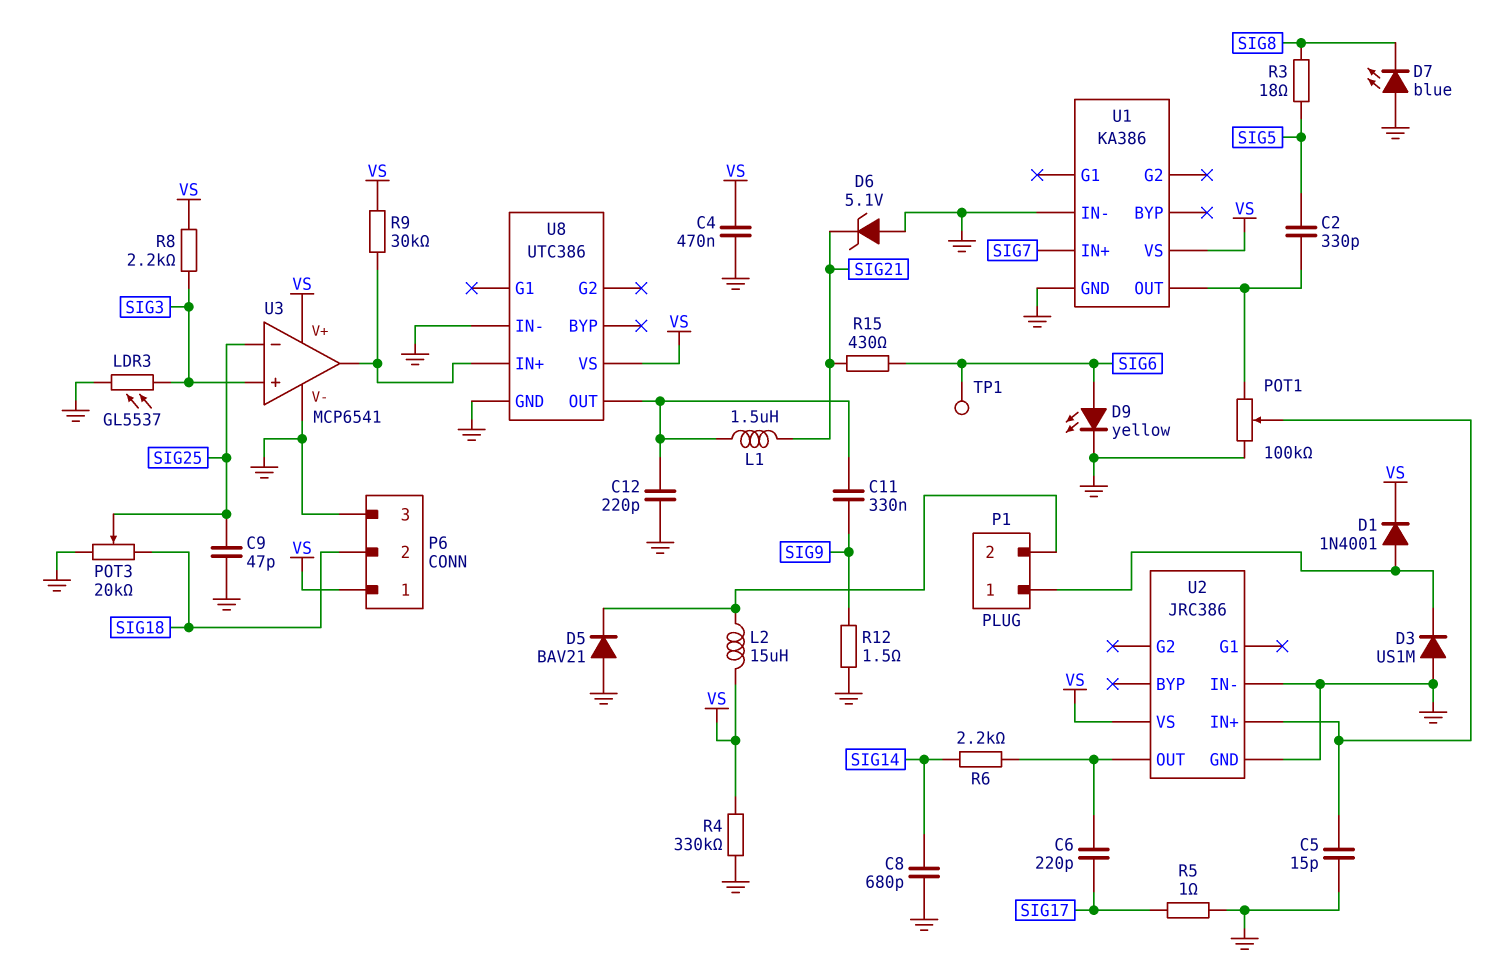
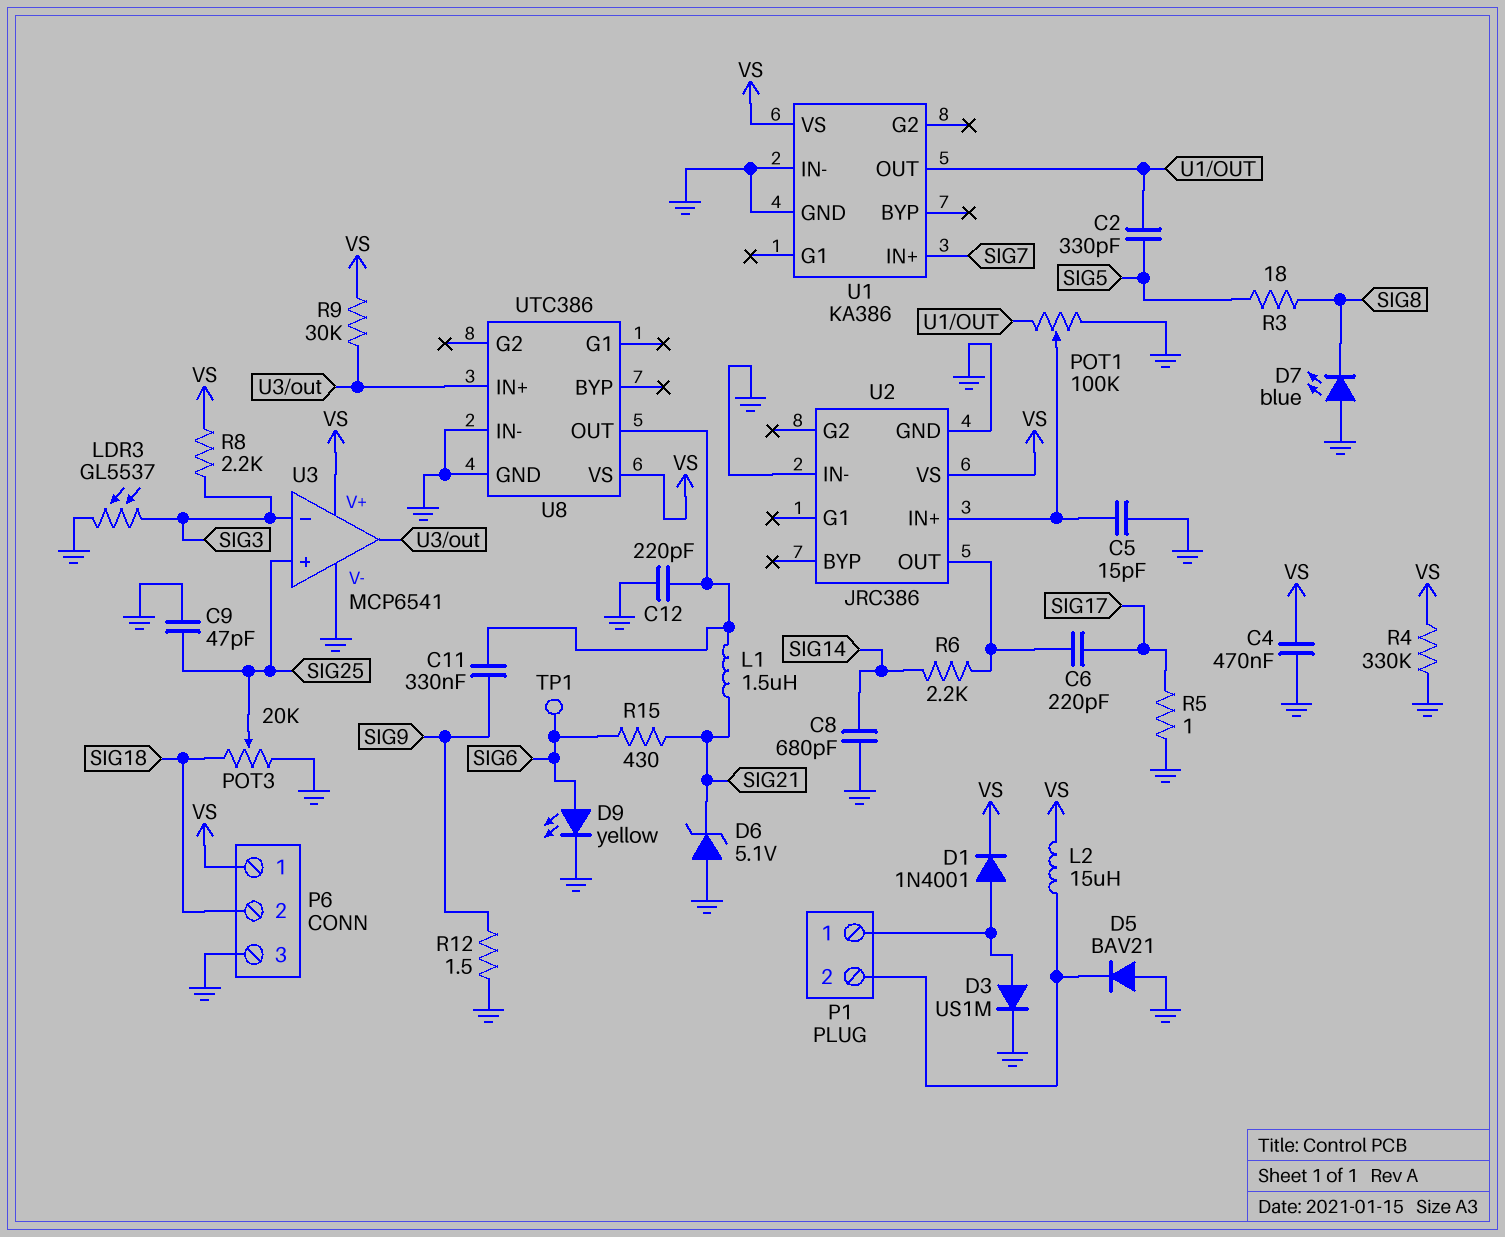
D3: diode US1M (A GND, K P1/1) -> diode US1M (A P1/1, K GND)
U3 pin in+: SIG3 -> SIG25
U3 pin in-: SIG25 -> SIG3

